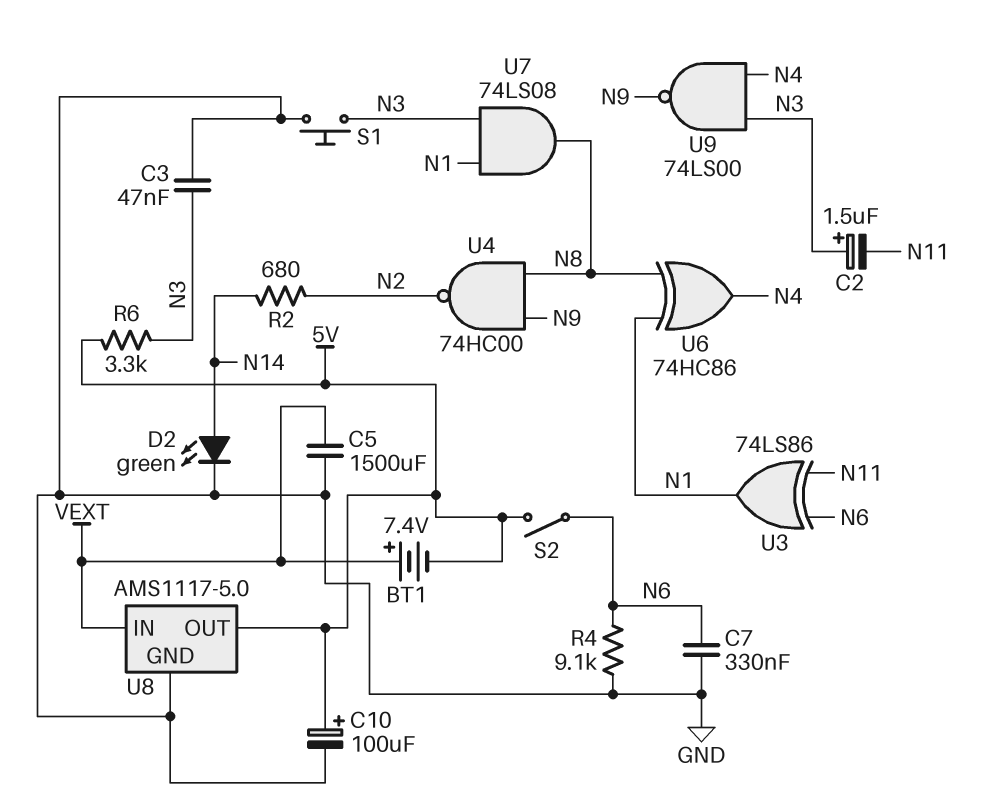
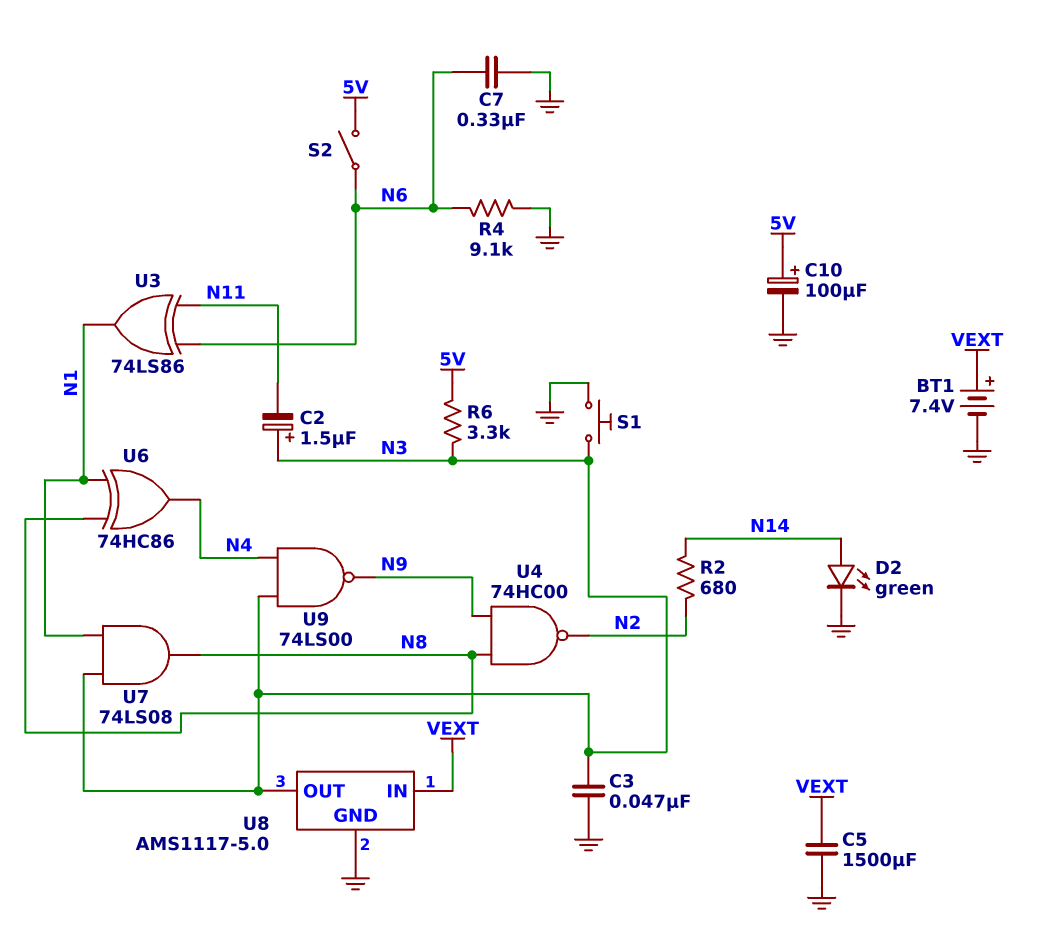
BT1: 7.4V (plus VEXT, minus 5V) -> 7.4V (plus VEXT, minus GND)
U8 pin OUT: 5V -> N3

